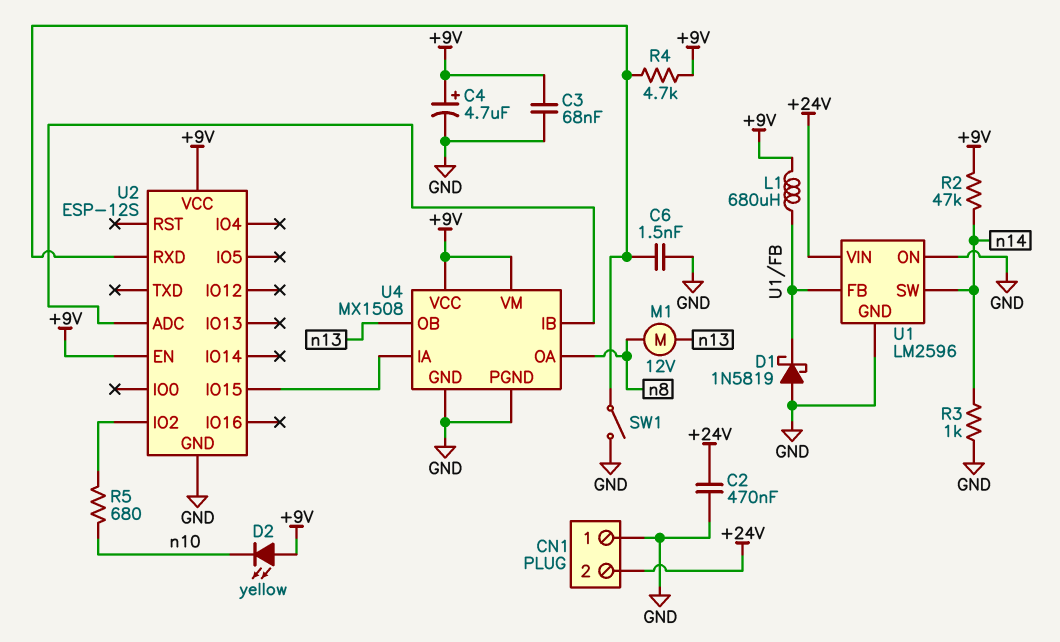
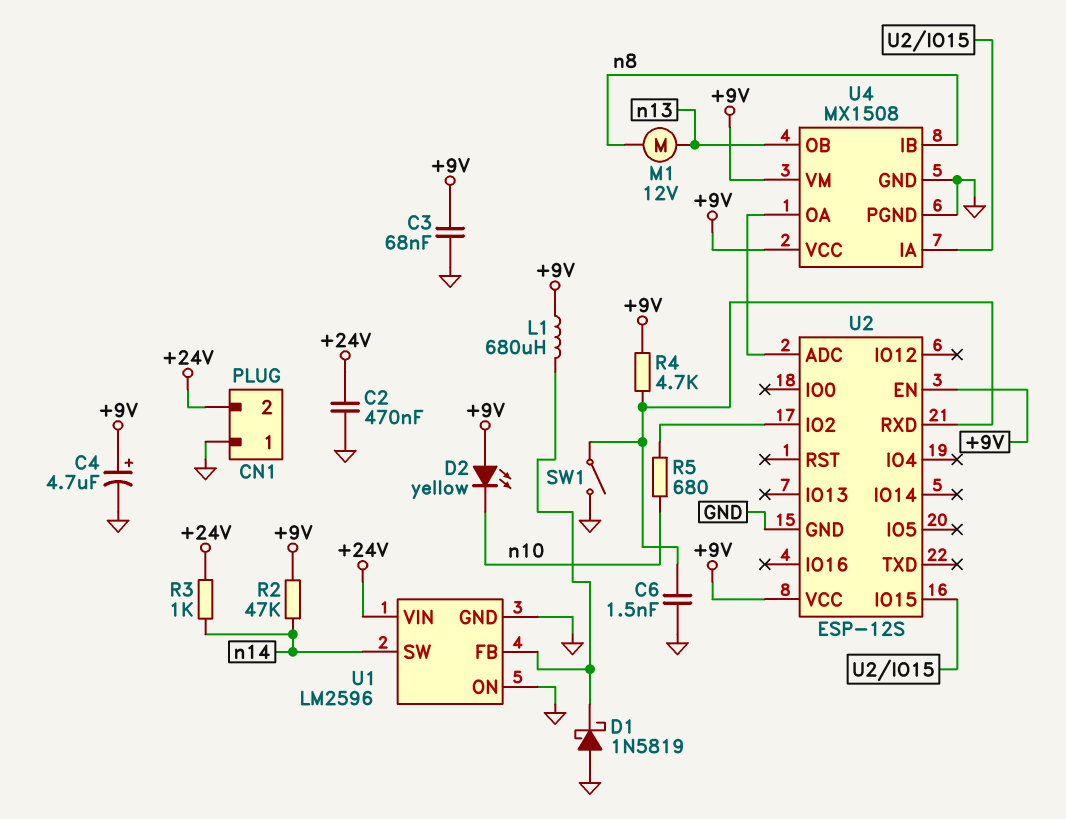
R3: 1k (GND, n14) -> 1k (+24V, n14)
U4 pin IB: U2/ADC -> n8
U4 pin OA: n8 -> U2/ADC

